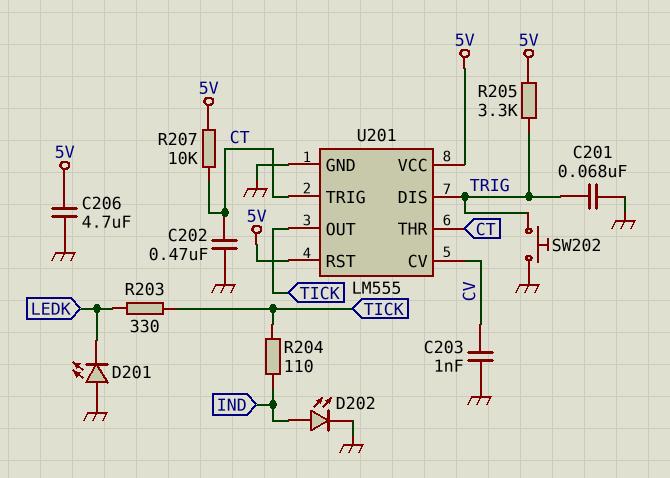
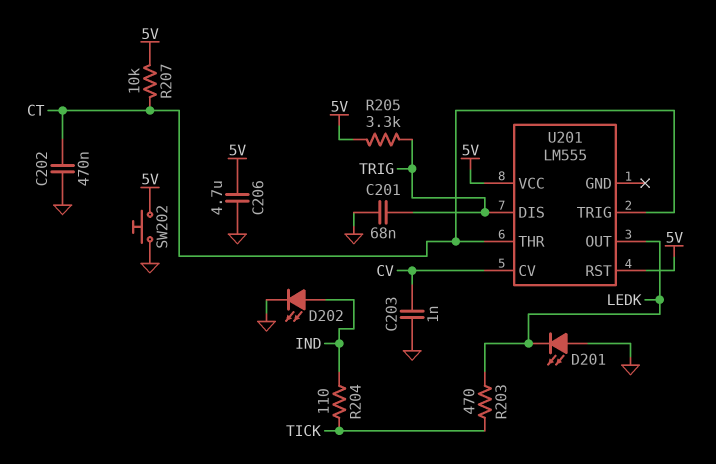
R203: 330 (LEDK, TICK) -> 470 (LEDK, TICK)
SW202: button (GND, TRIG) -> button (5V, GND)
U201 pin GND: GND -> none
U201 pin OUT: TICK -> LEDK

